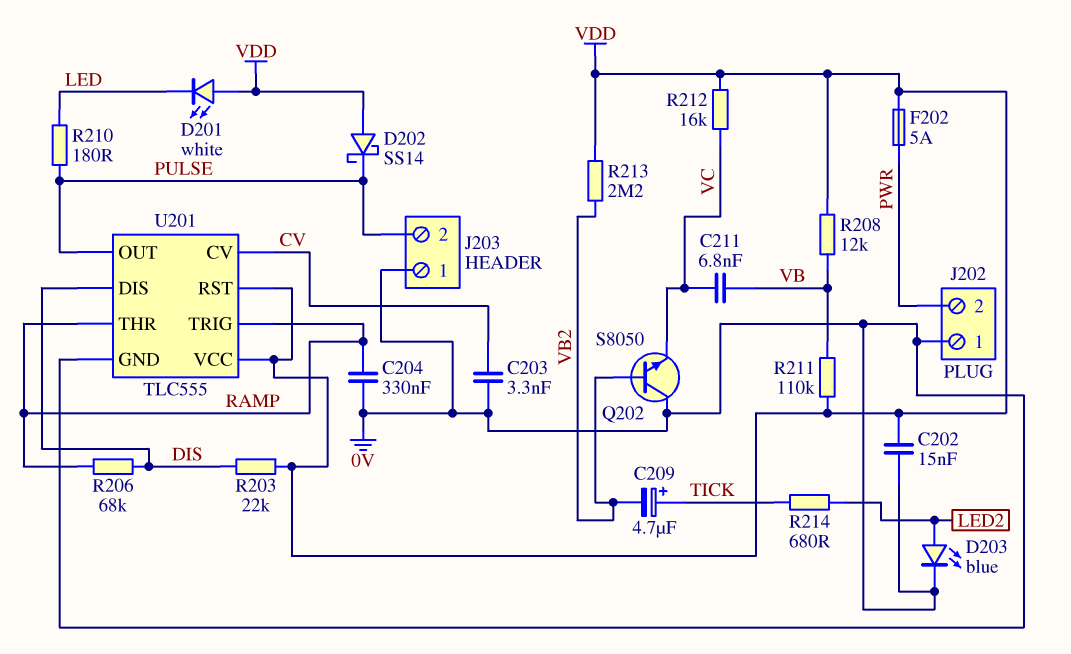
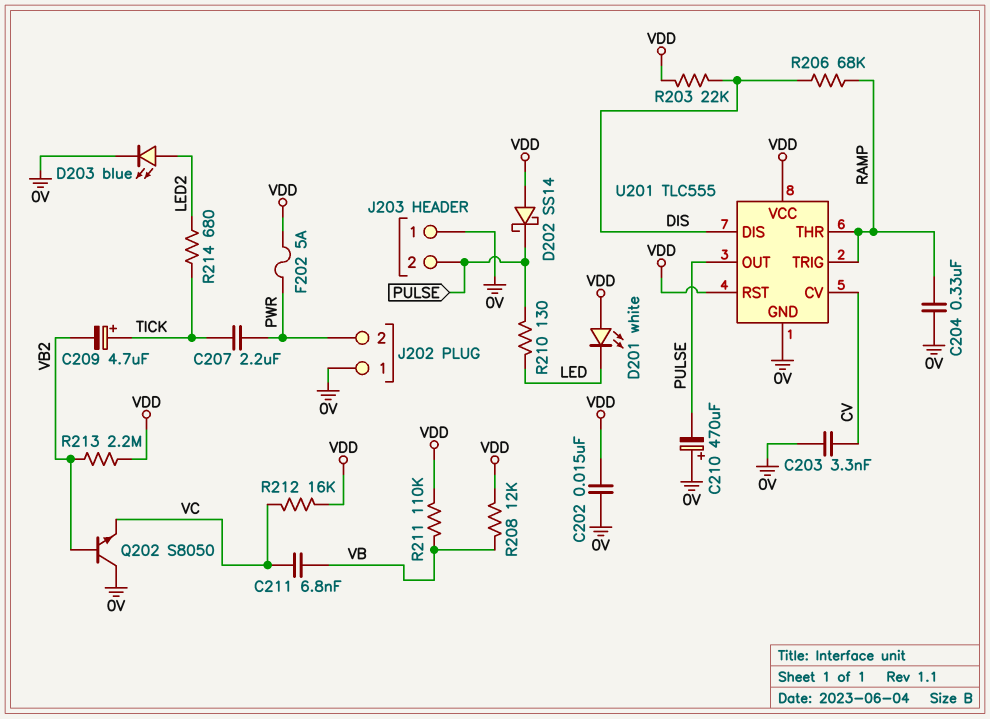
C207: none -> 2.2uF (PWR, TICK)
C210: none -> 470uF (plus 0V, minus PULSE)
R210: 180 (LED, PULSE) -> 130 (LED, PULSE)

